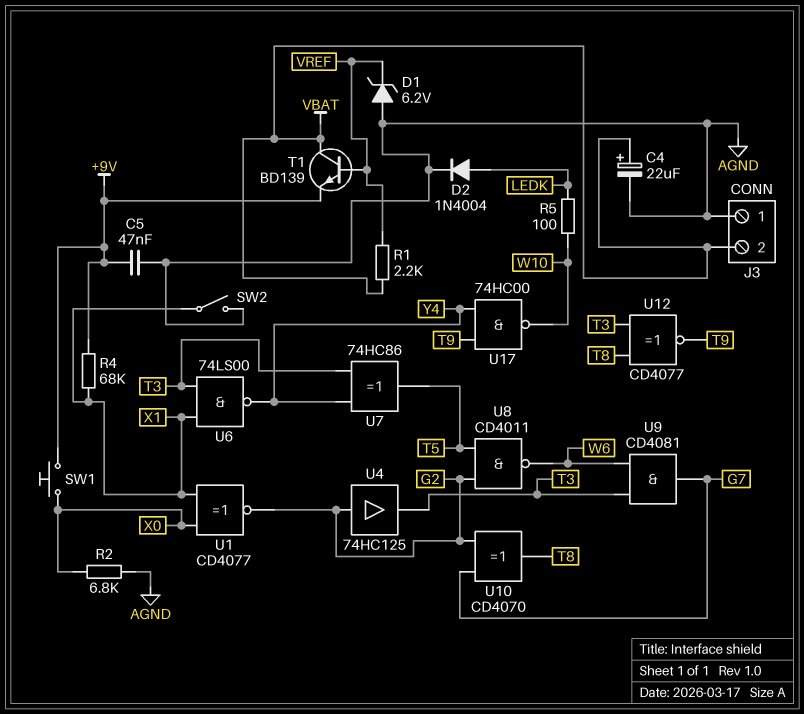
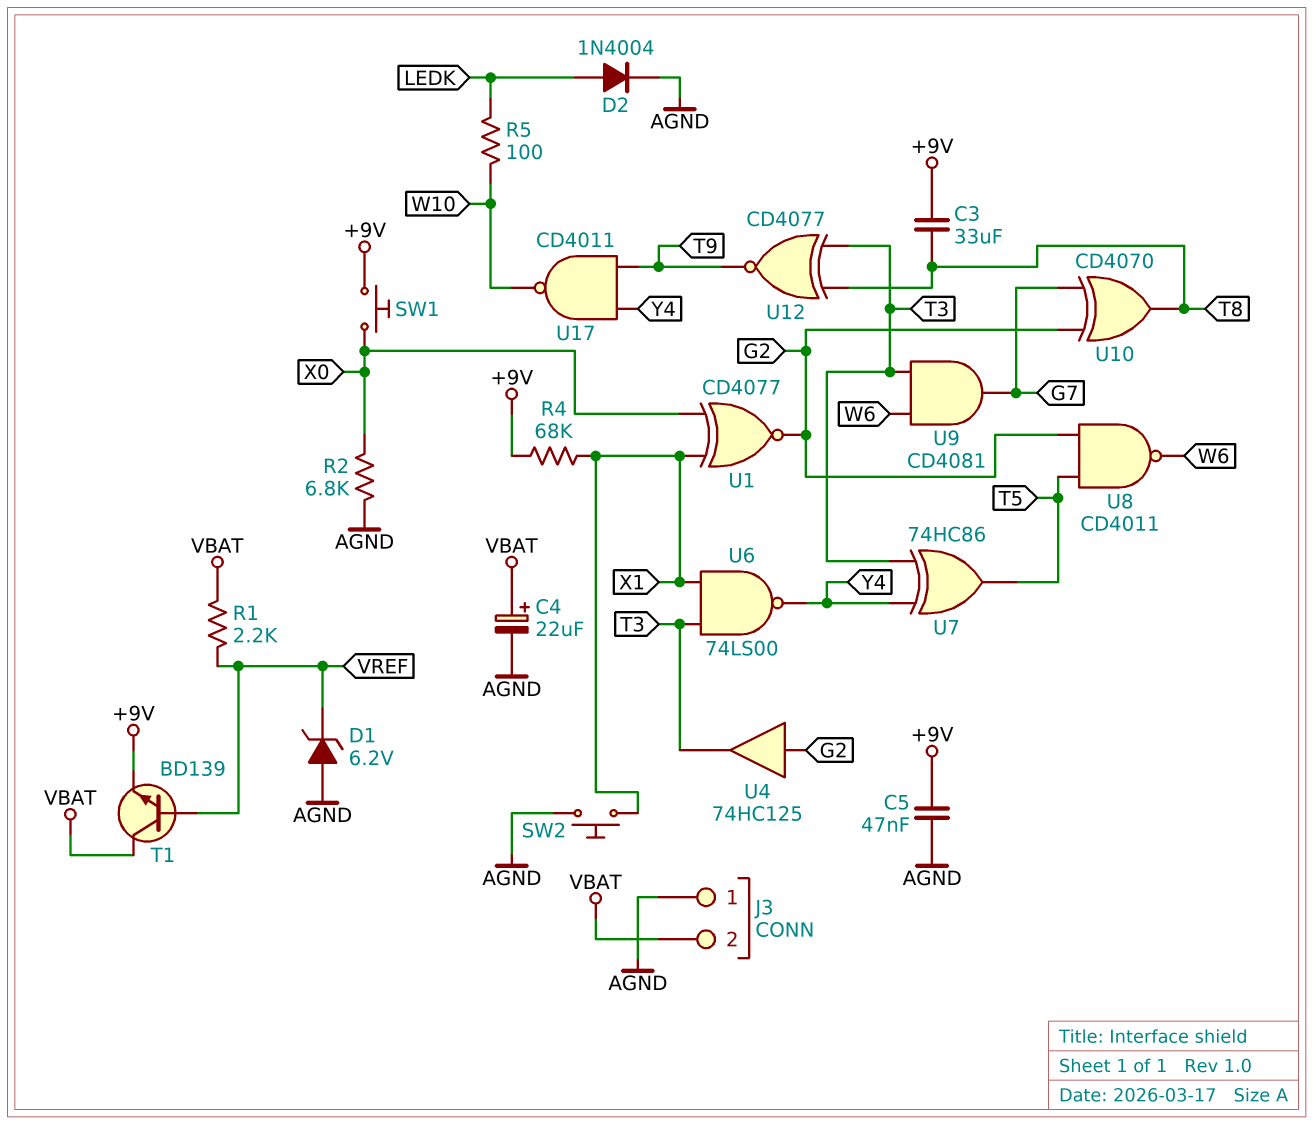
C3: none -> 33uF (+9V, T8)
SW2: switch (AGND, X1) -> button (AGND, X1)
U17: NAND 74HC00 (in T9, in Y4, out W10) -> NAND CD4011 (in T9, in Y4, out W10)

